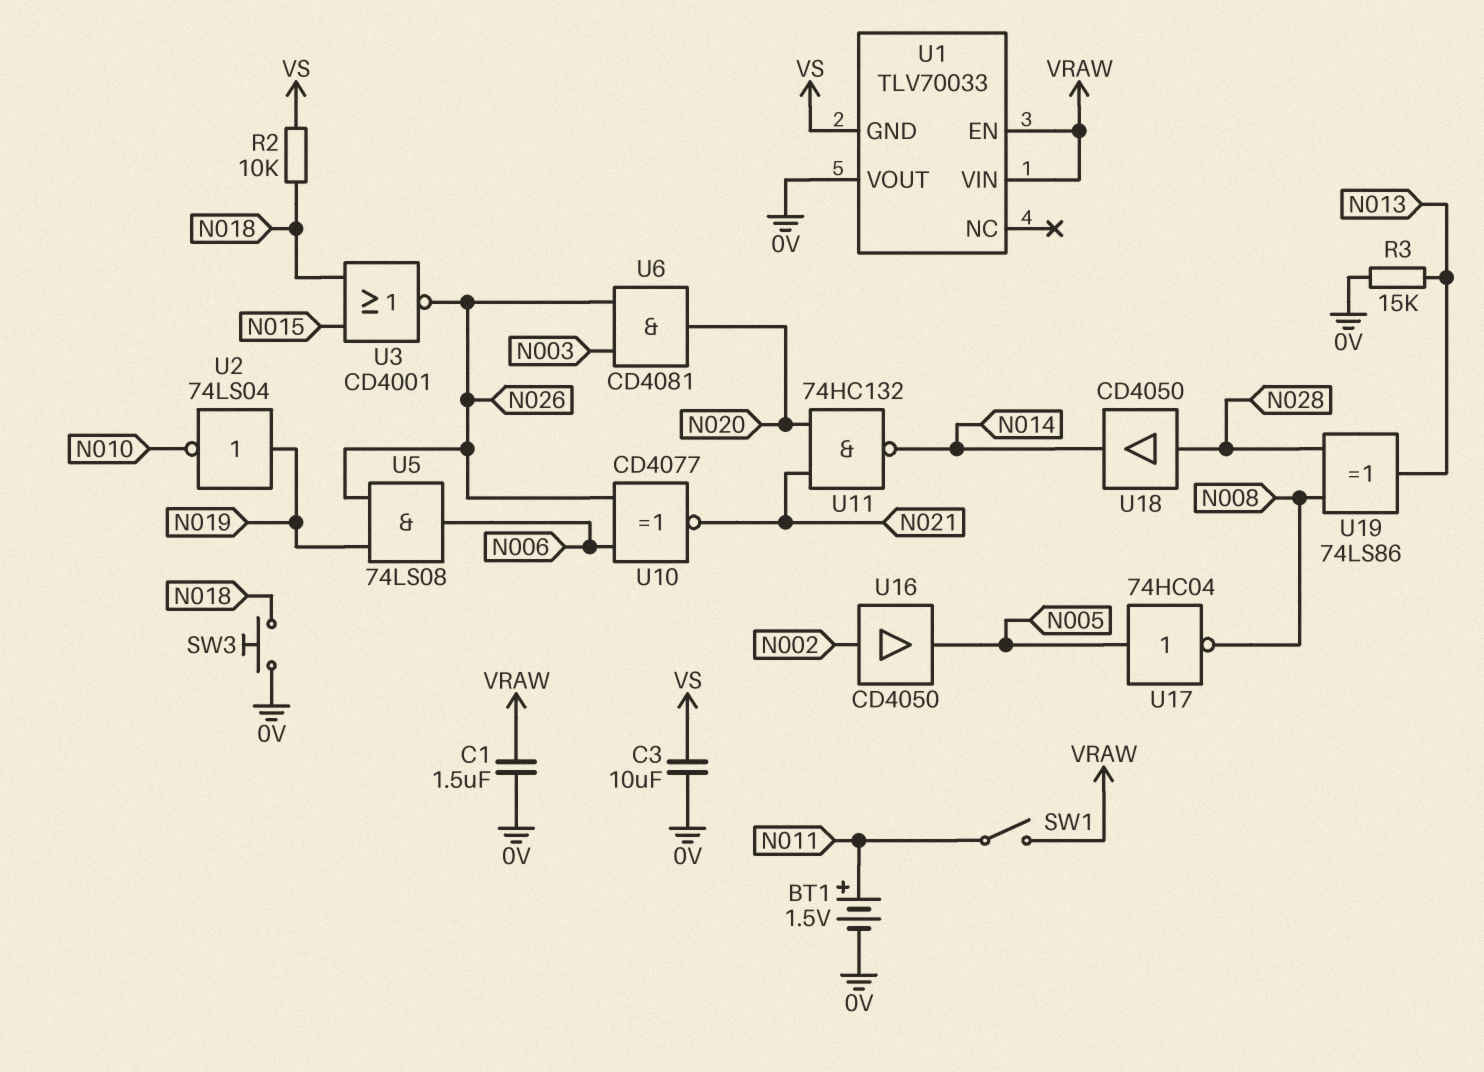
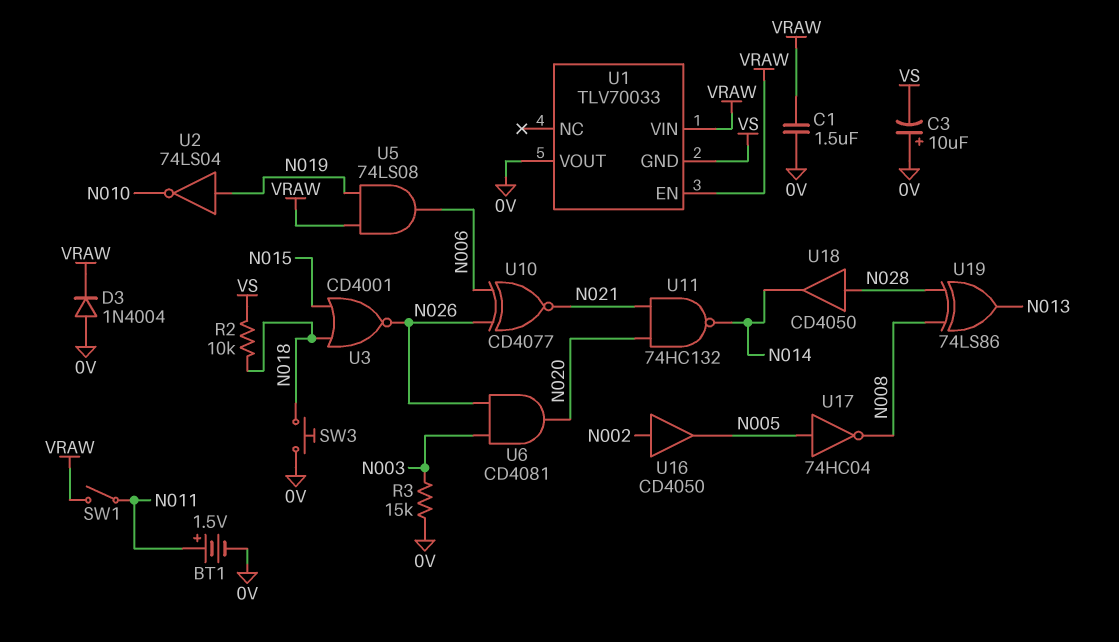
C3: 10uF (0V, VS) -> 10uF (plus 0V, minus VS)
D3: none -> diode 1N4004 (A 0V, K VRAW)
R3: 15k (0V, N013) -> 15k (0V, N003)
U5: AND 74LS08 (in N019, in N026, out N006) -> AND 74LS08 (in N019, in VRAW, out N006)

